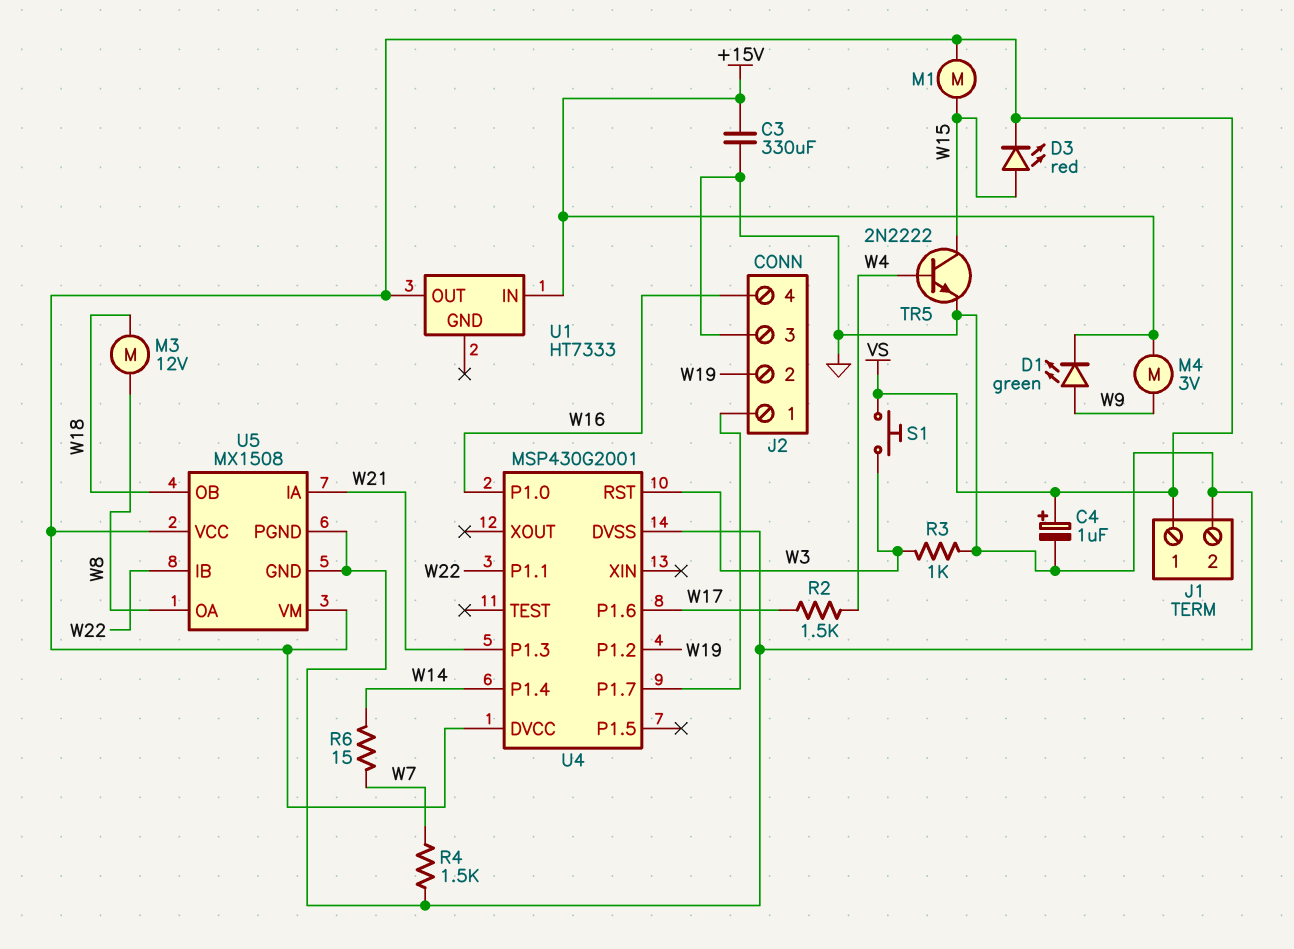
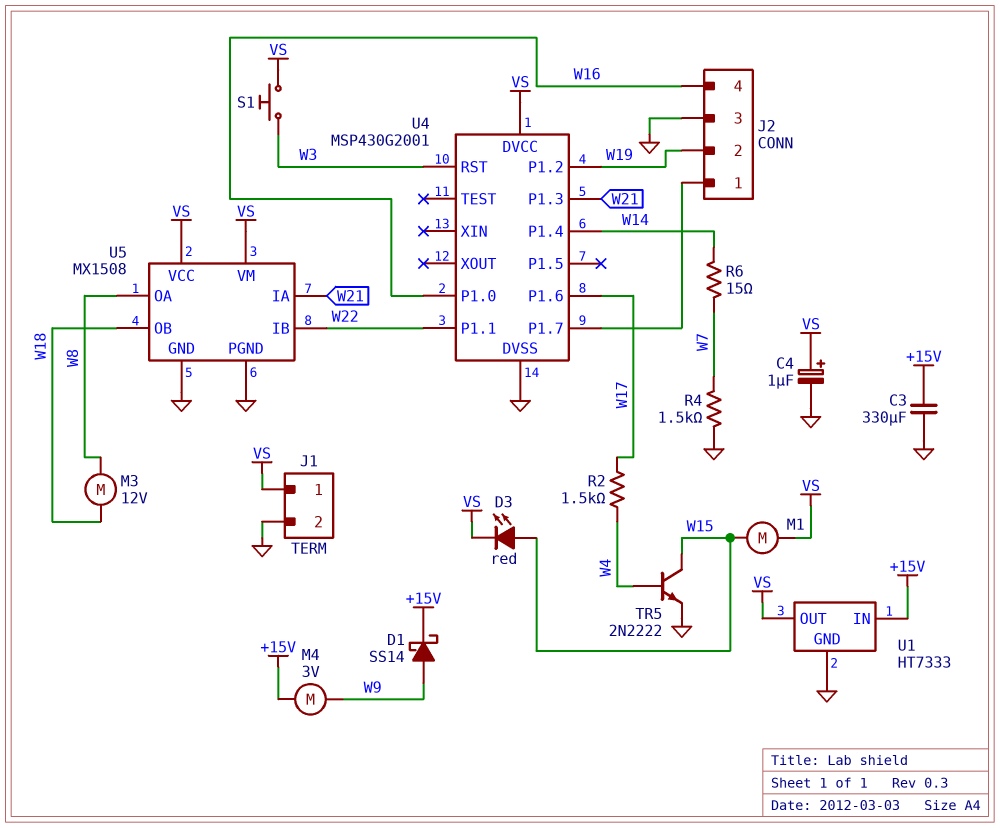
D1: LED green (A W9, K +15V) -> schottky SS14 (A W9, K +15V)
R3: 1k (GND, W3) -> none
U1 pin GND: none -> GND

